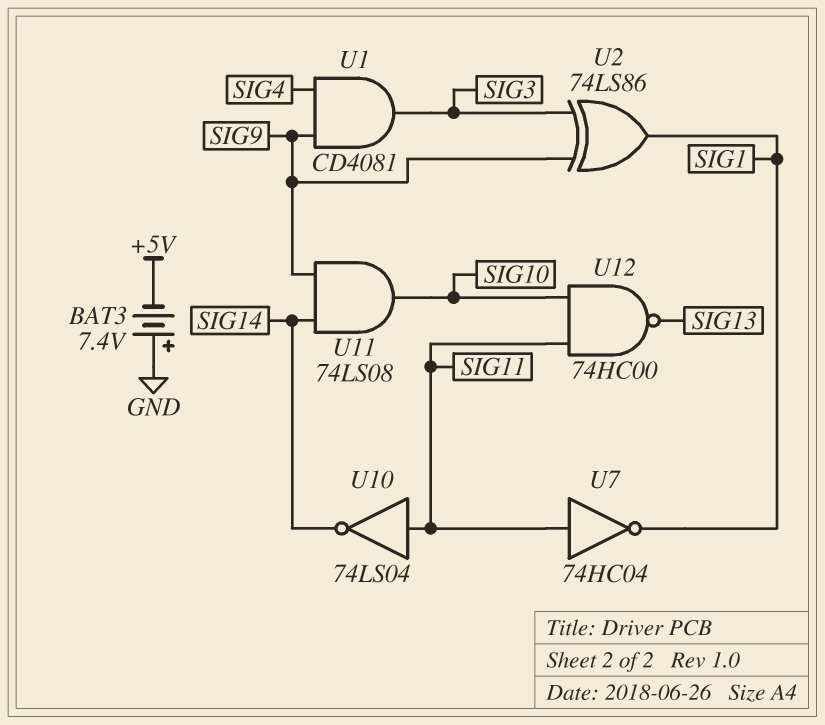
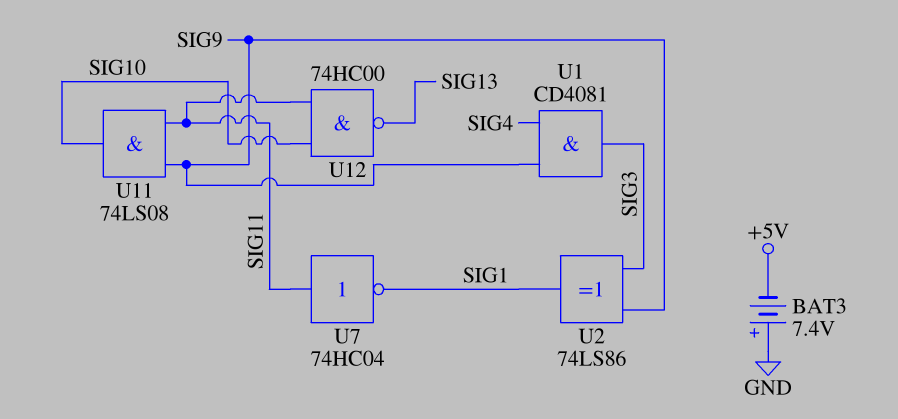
U10: NOT 74LS04 (in SIG11, out SIG14) -> none
U11: AND 74LS08 (in SIG9, in SIG14, out SIG10) -> AND 74LS08 (in SIG9, in SIG11, out SIG10)

